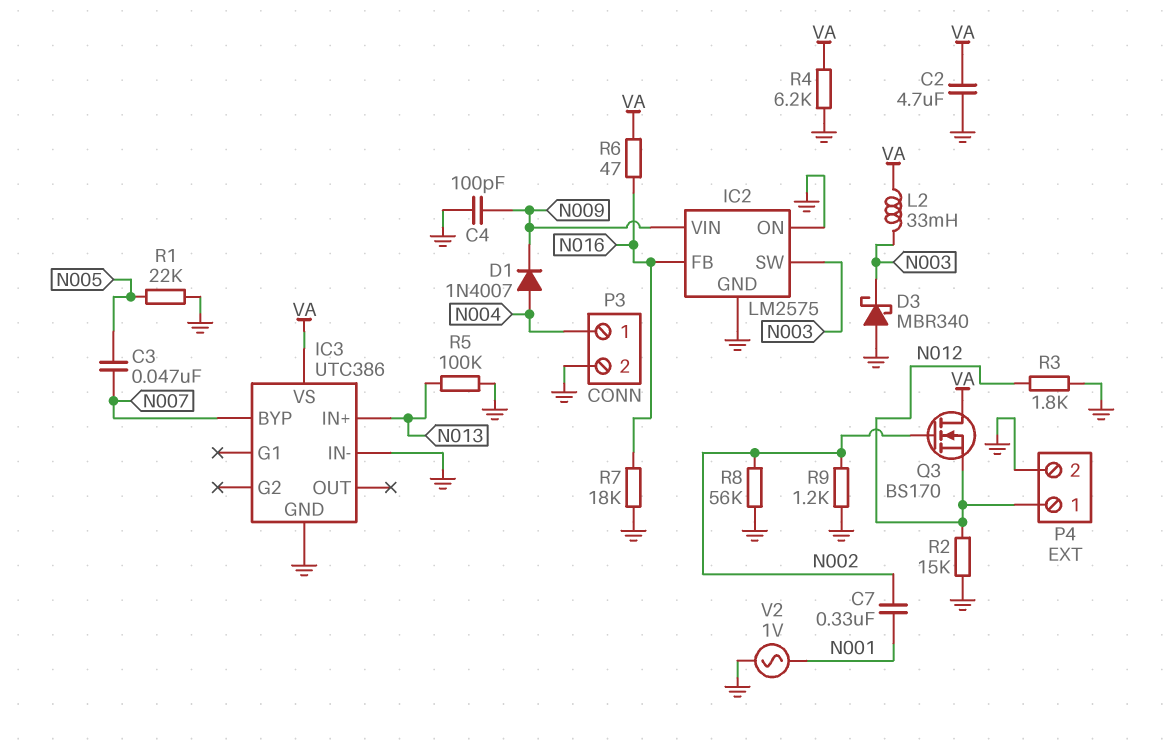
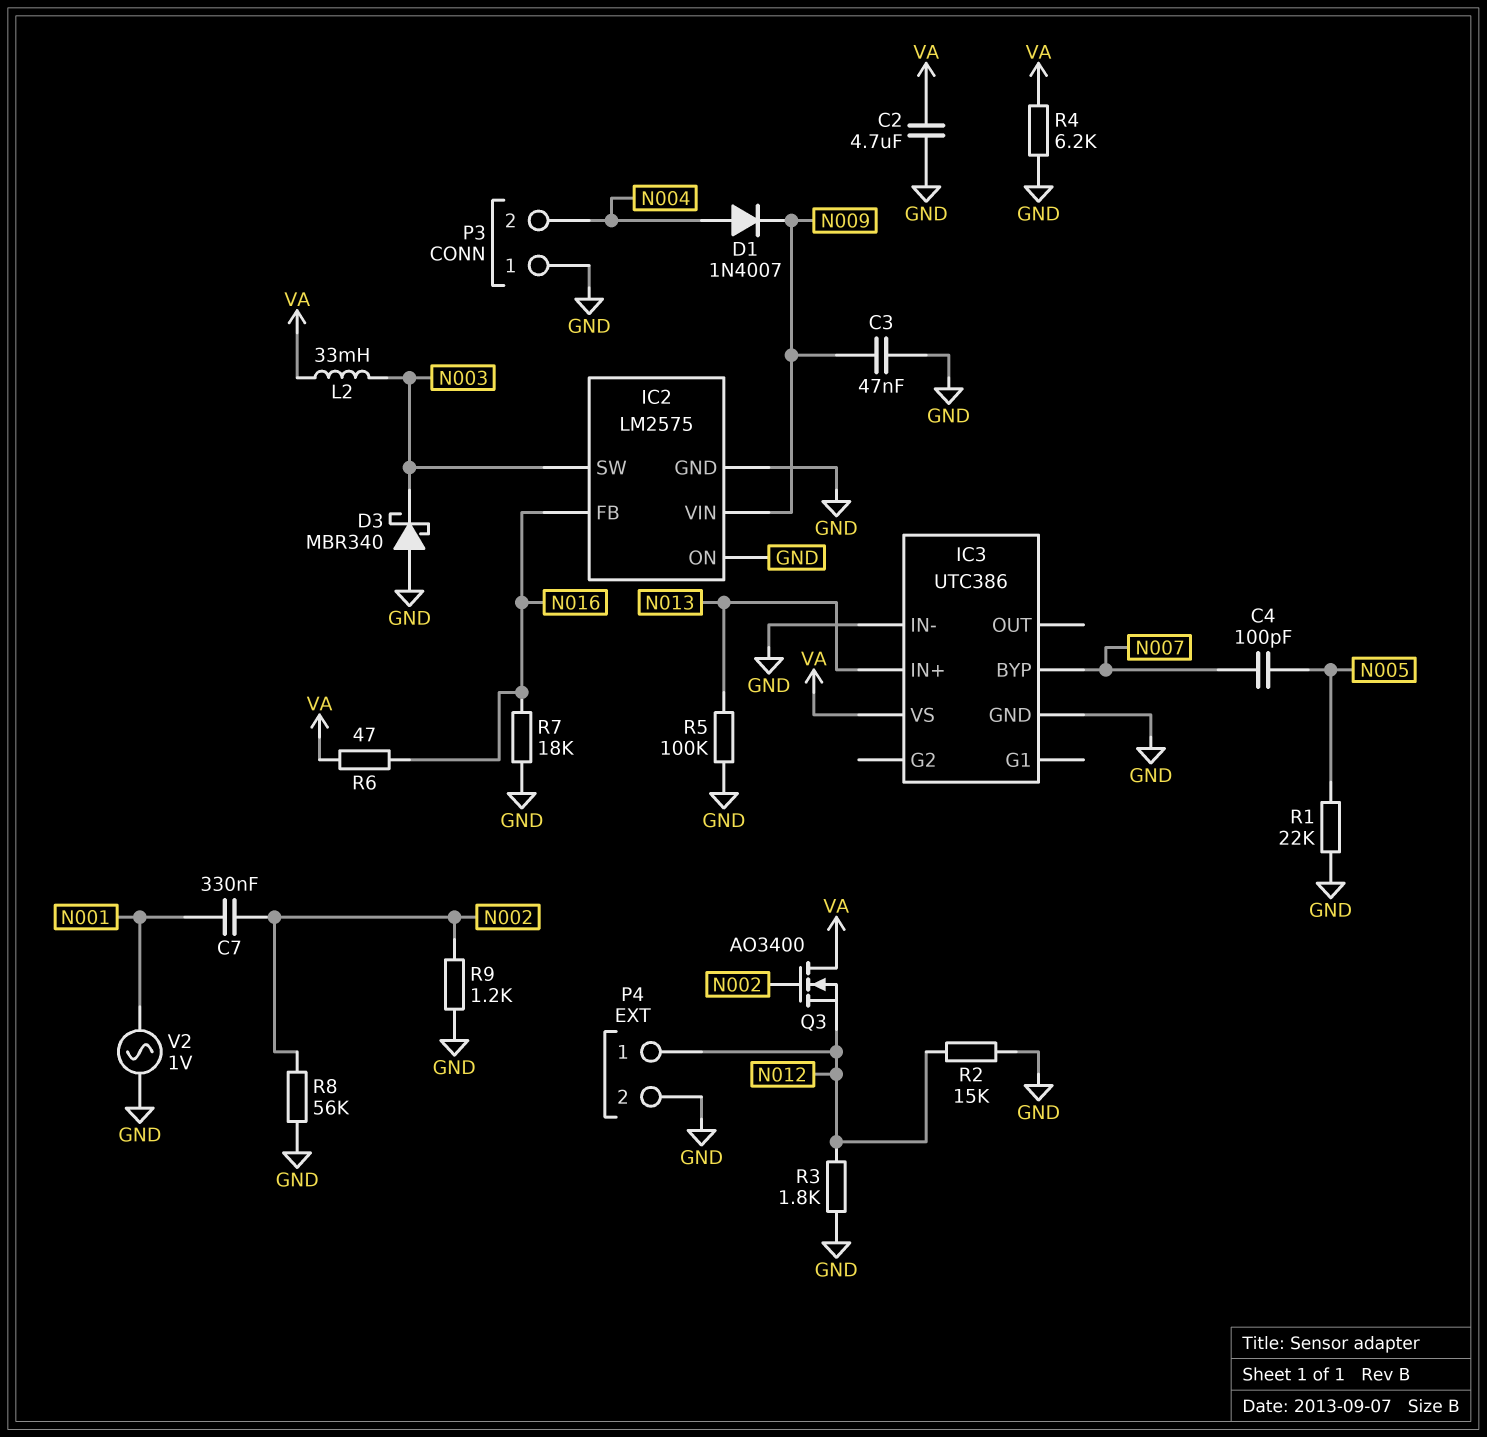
C3: 47nF (N005, N007) -> 47nF (GND, N009)
C4: 100pF (GND, N009) -> 100pF (N005, N007)
P3 pin 1: N004 -> GND
P3 pin 2: GND -> N004
Q3: NMOS BS170 (G N002, D VA, S N012) -> NMOS AO3400 (G N002, D VA, S N012)

